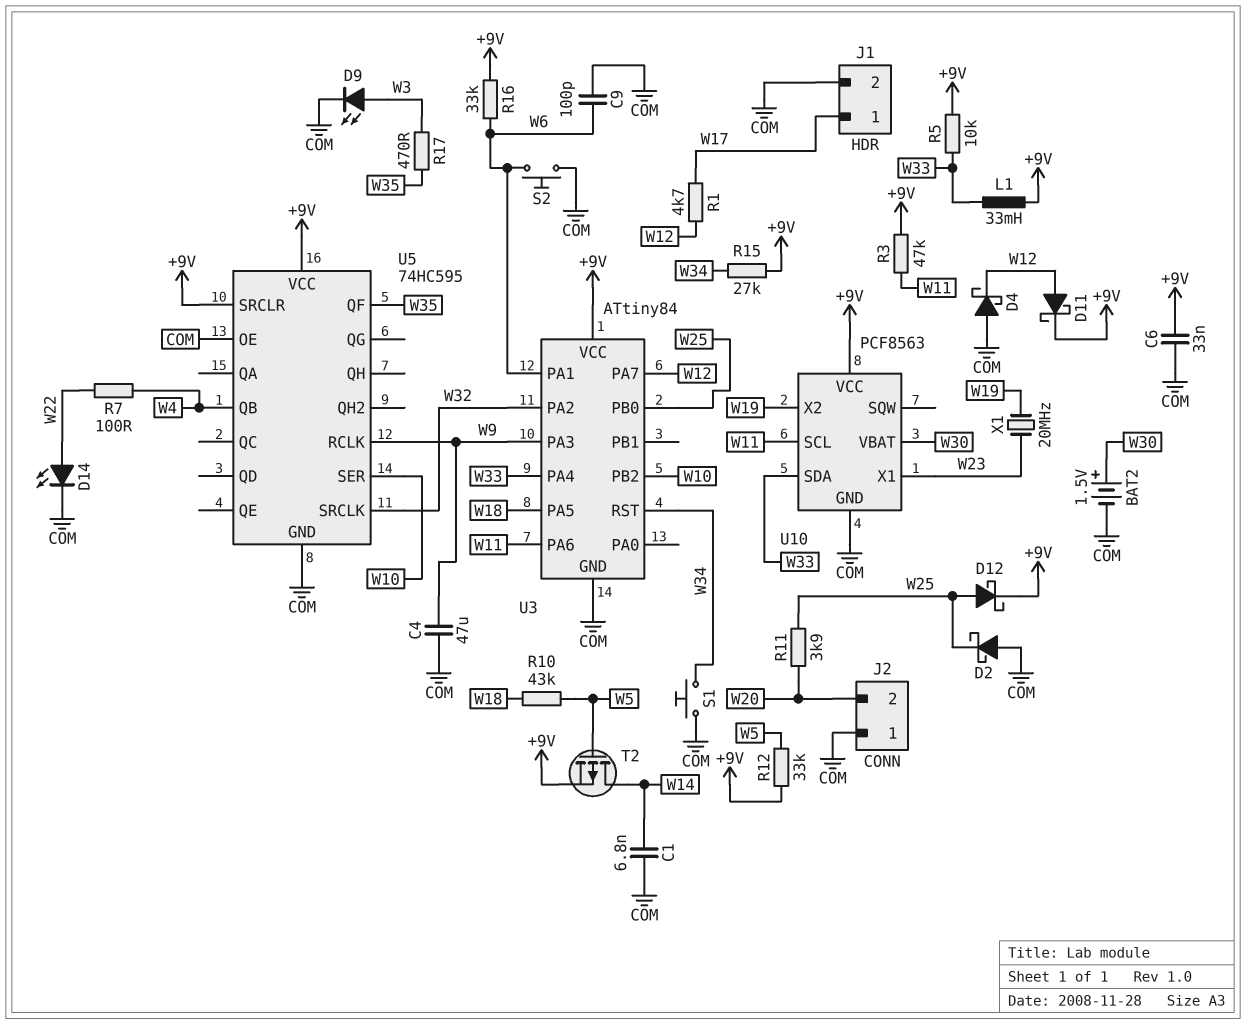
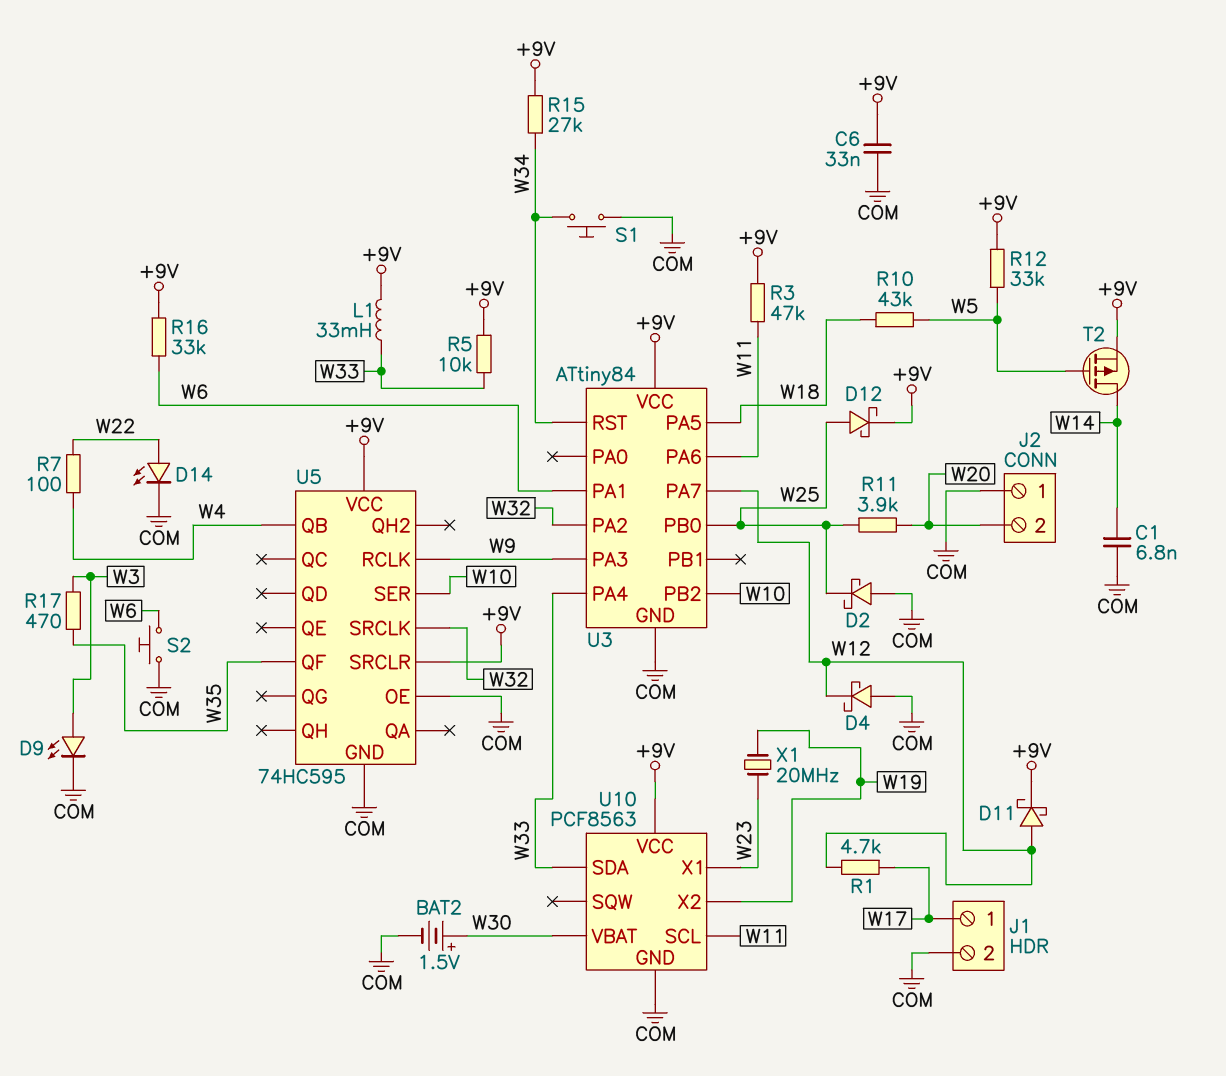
C4: 47uF (COM, W9) -> none
C9: 100pF (COM, W6) -> none

